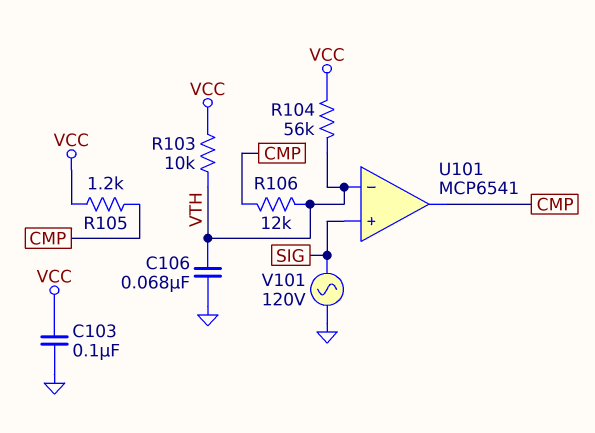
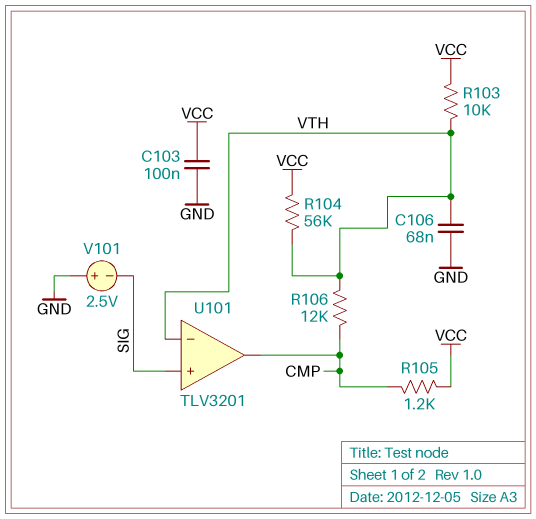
U101: MCP6541 -> TLV3201
V101: AC 120V (GND, SIG) -> 2.5V (plus GND, minus SIG)

